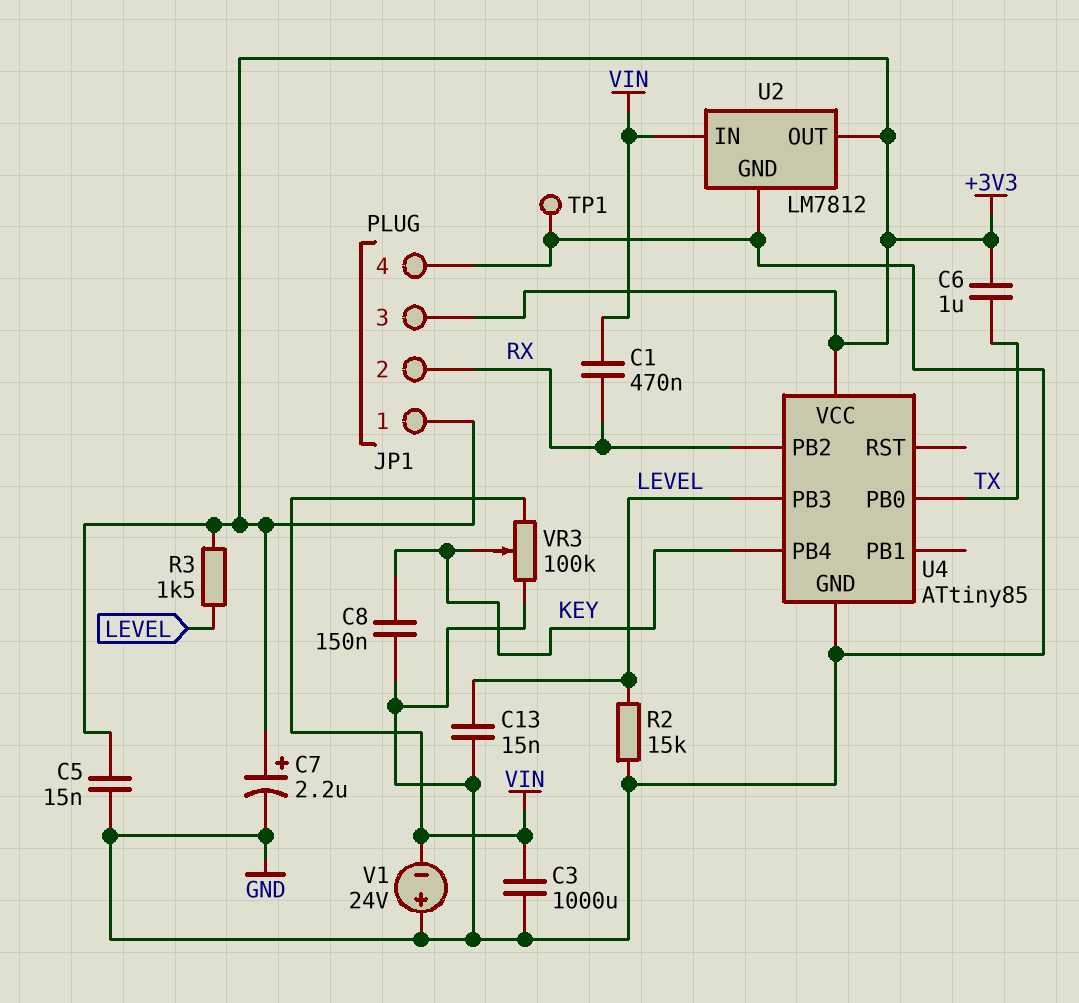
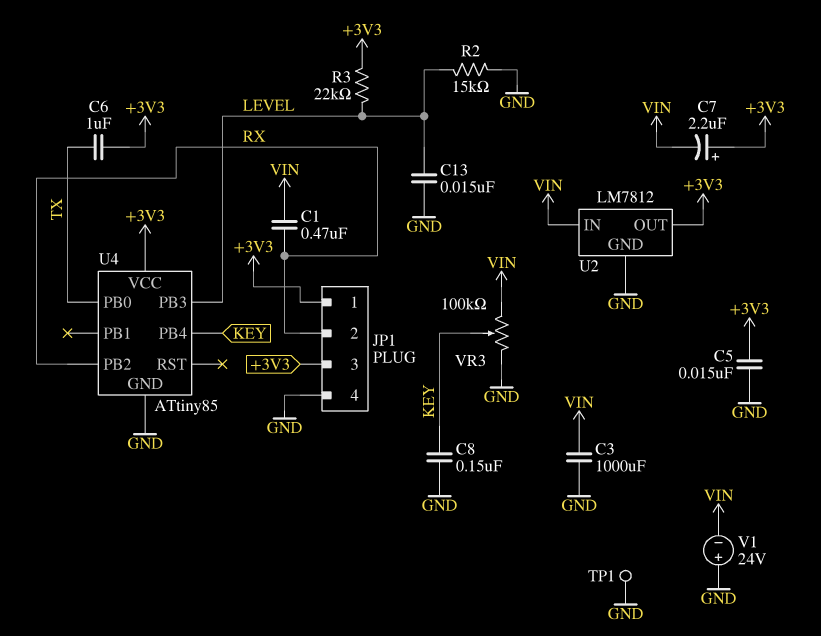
C7: 2.2uF (plus +3V3, minus GND) -> 2.2uF (plus +3V3, minus VIN)
R3: 1.5k (+3V3, LEVEL) -> 22k (+3V3, LEVEL)

